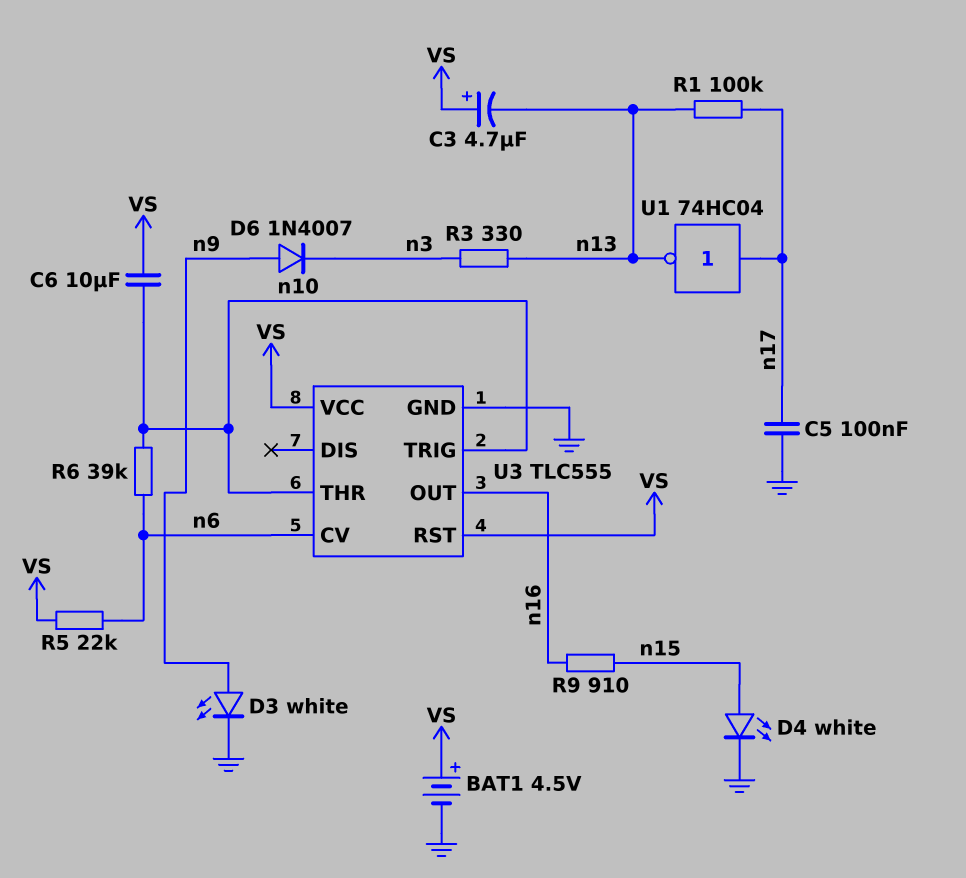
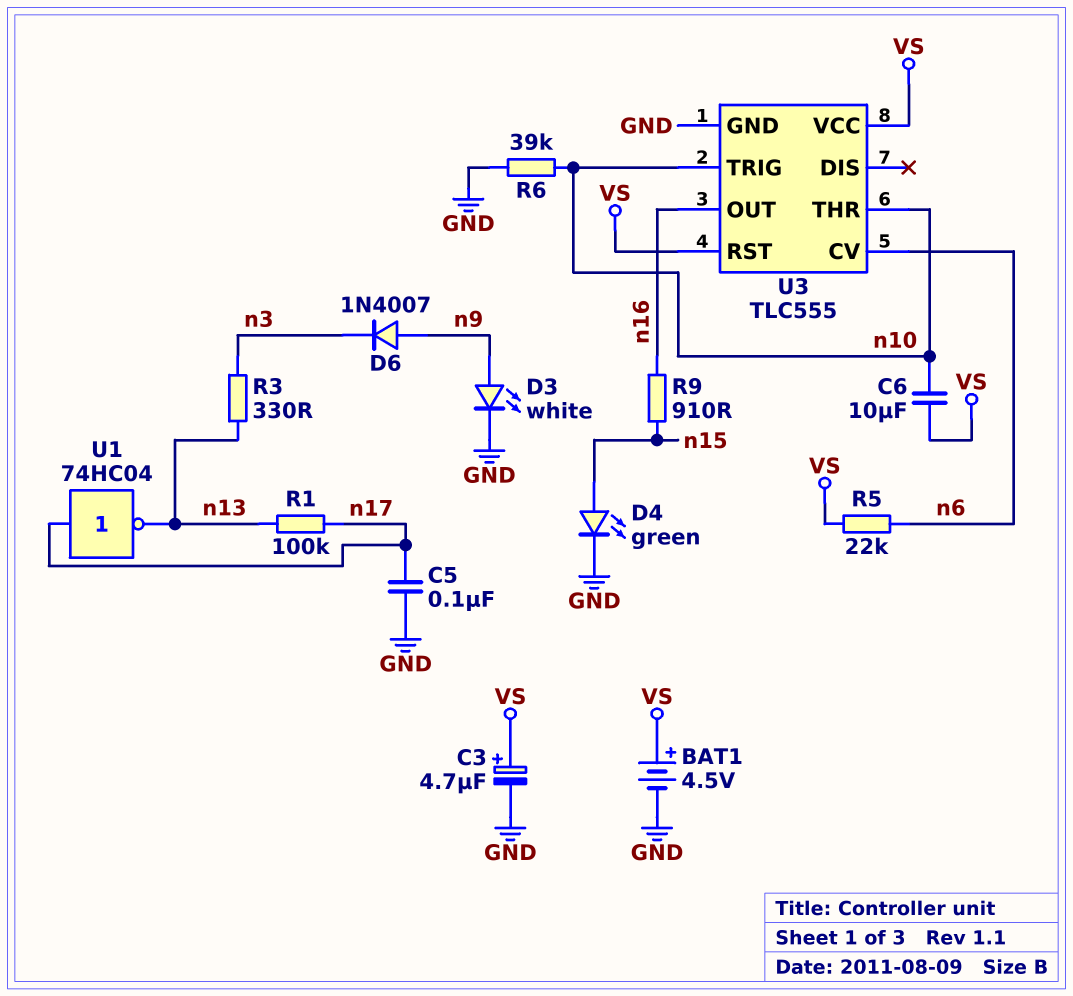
C3: 4.7uF (plus VS, minus n13) -> 4.7uF (plus VS, minus GND)
D4: LED white (A n15, K GND) -> LED green (A n15, K GND)
R6: 39k (n6, n10) -> 39k (GND, n10)

